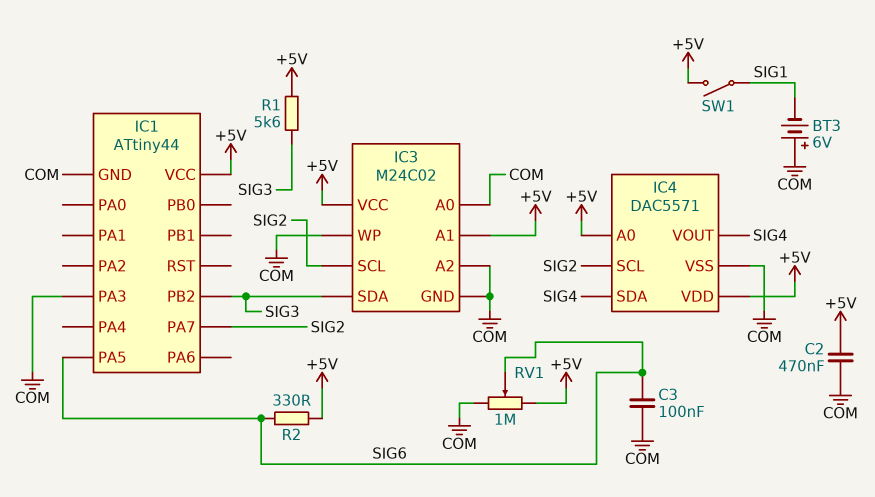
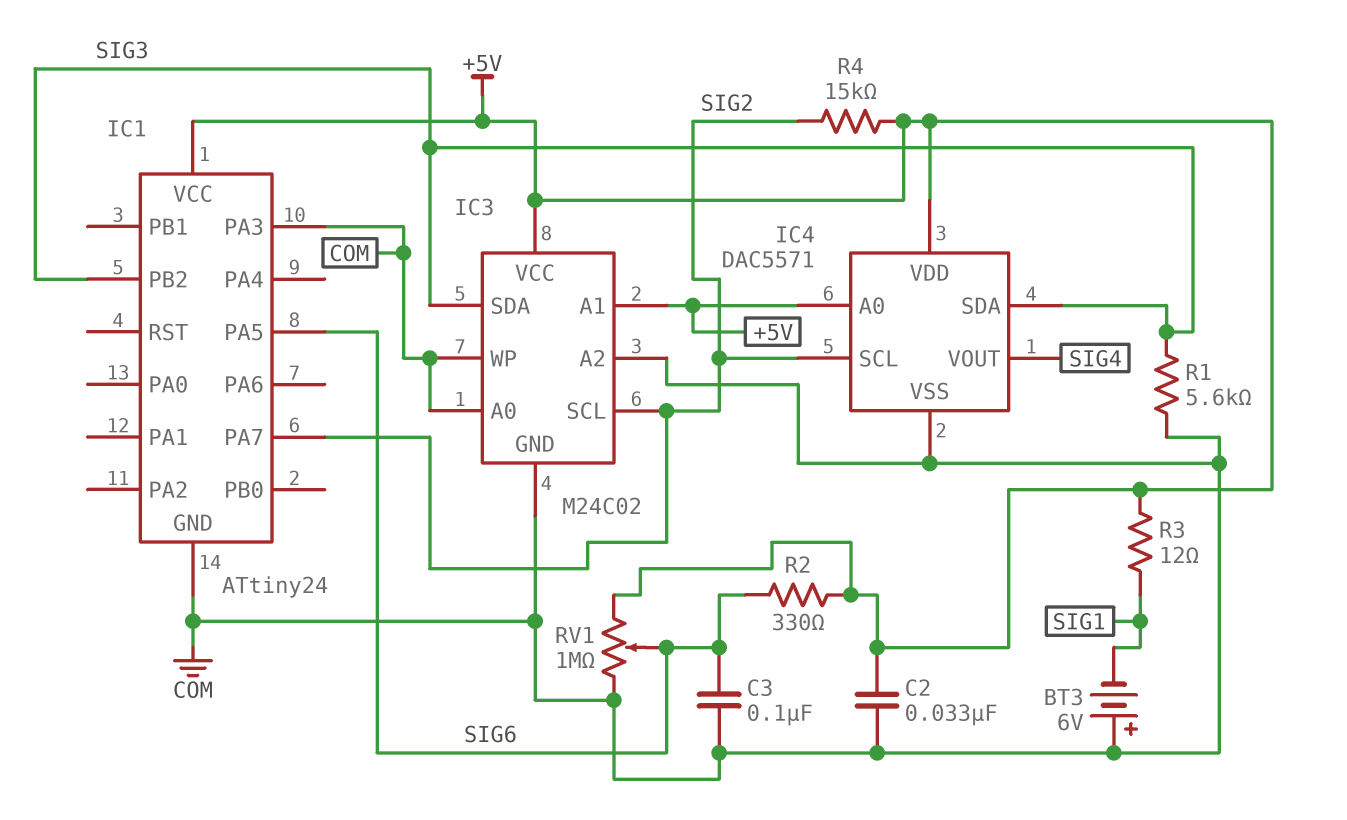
C2: 470nF (+5V, COM) -> 33nF (+5V, COM)
IC1: ATtiny44 -> ATtiny24
IC4 pin SDA: SIG4 -> SIG3
R1: 5.6k (+5V, SIG3) -> 5.6k (COM, SIG3)
R3: none -> 12 (+5V, SIG1)
R4: none -> 15k (+5V, SIG2)
SW1: switch (+5V, SIG1) -> none

